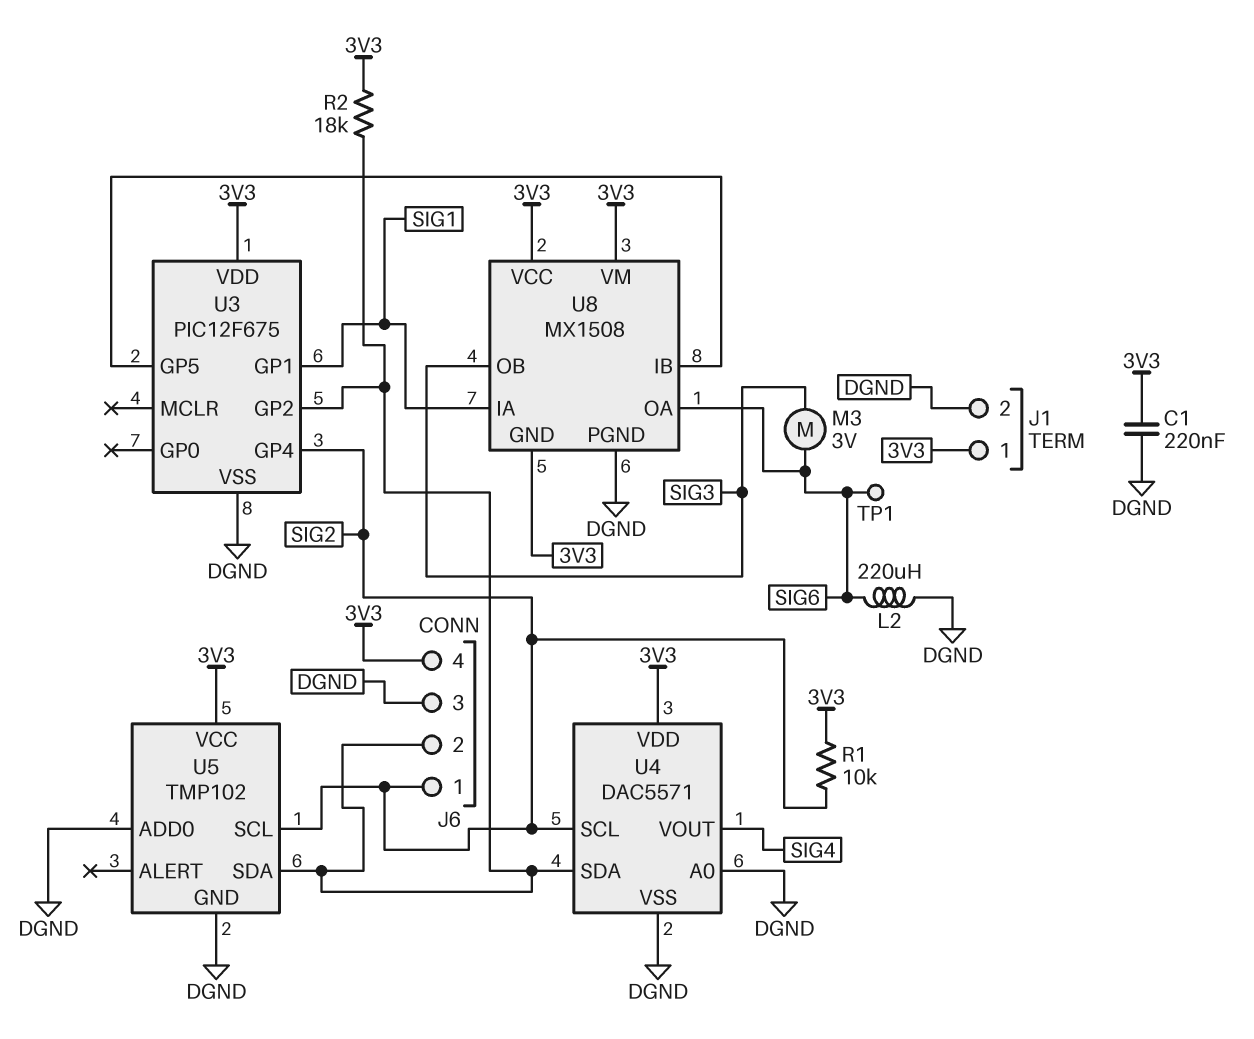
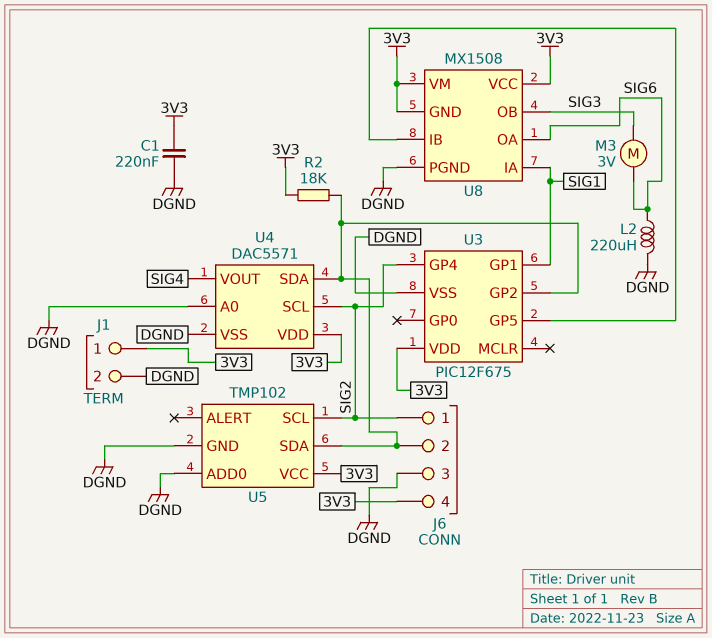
R1: 10k (3V3, SIG2) -> none
TP1: test point (SIG6) -> none

